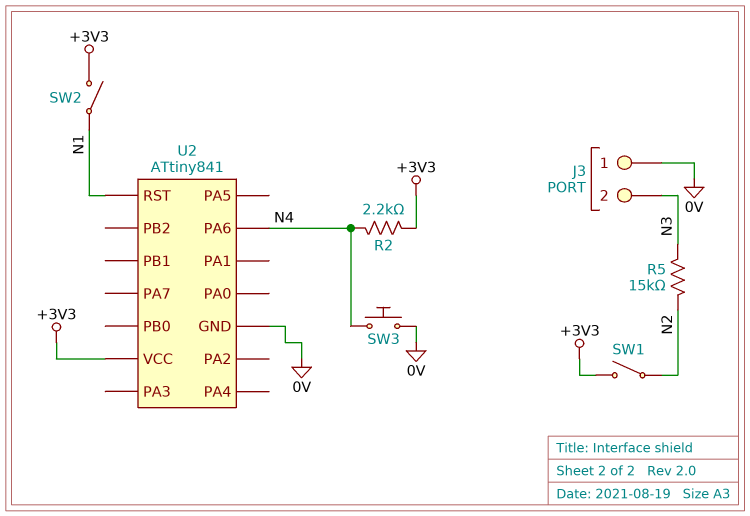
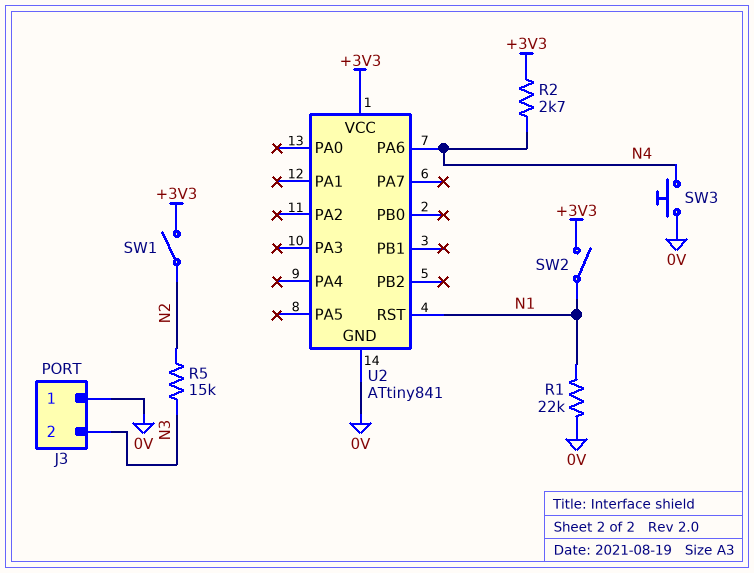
R1: none -> 22k (0V, N1)
R2: 2.2k (+3V3, N4) -> 2.7k (+3V3, N4)

